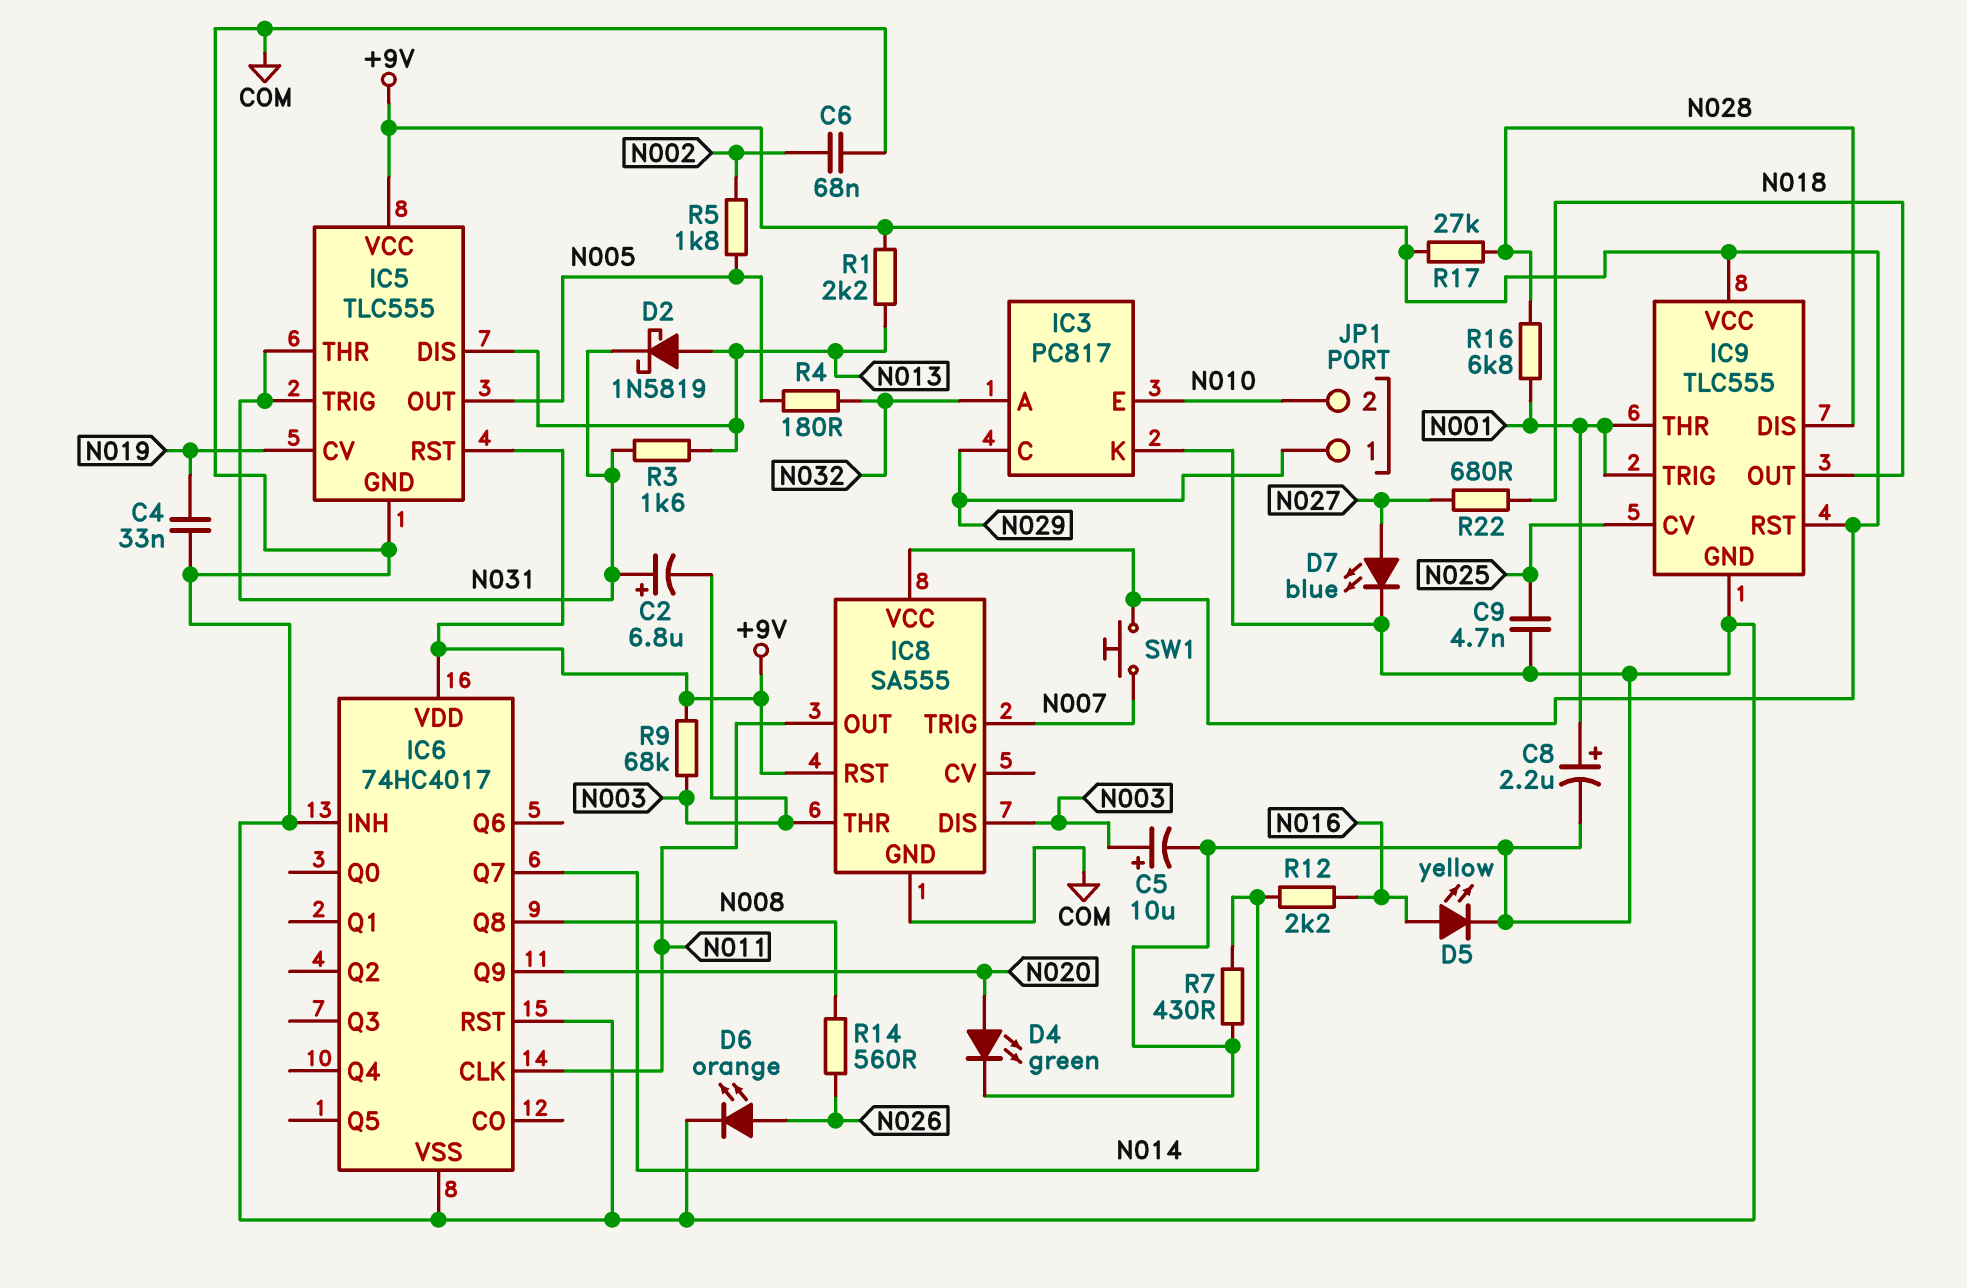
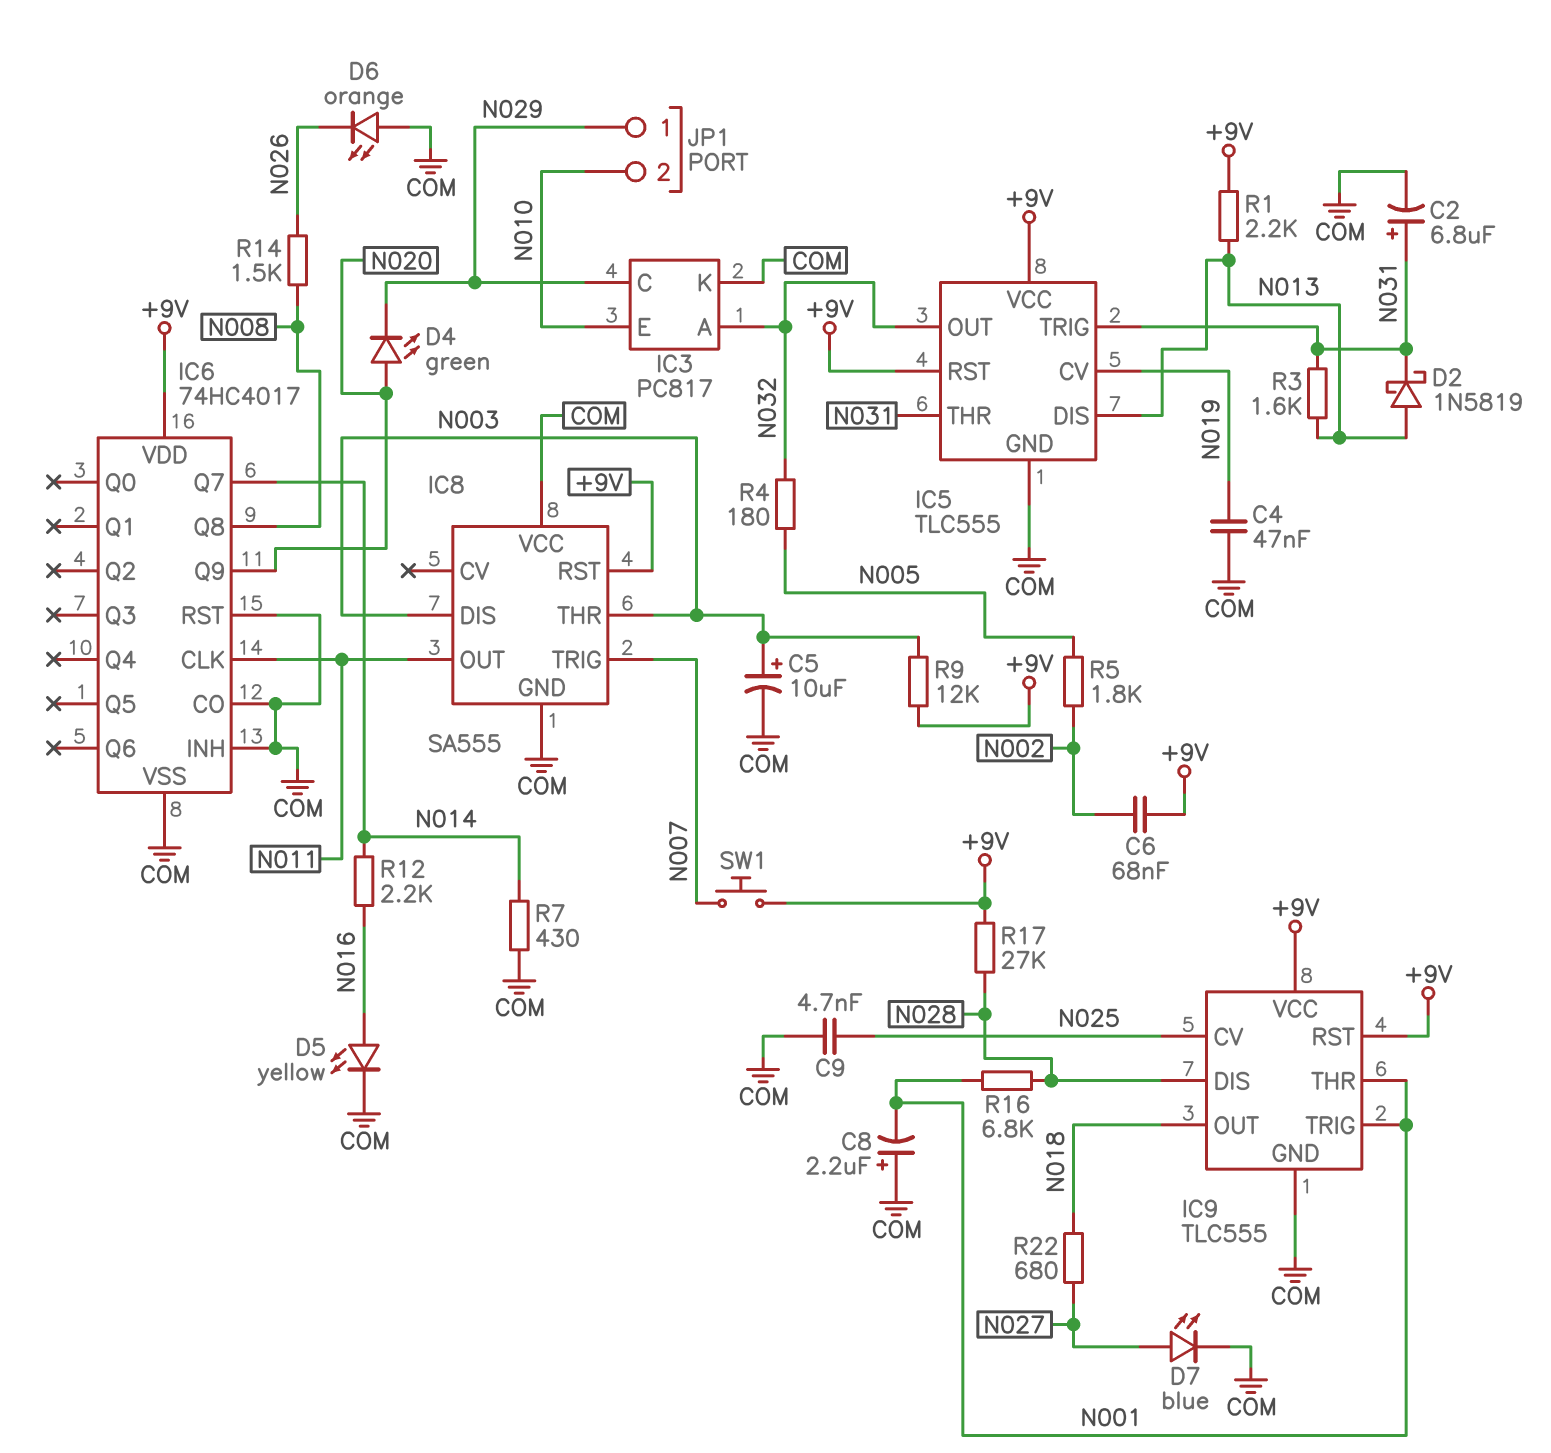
C2: 6.8uF (plus N031, minus N003) -> 6.8uF (plus N031, minus COM)
C4: 33nF (COM, N019) -> 47nF (COM, N019)
C6: 68nF (COM, N002) -> 68nF (+9V, N002)
C8: 2.2uF (plus N001, minus COM) -> 2.2uF (plus COM, minus N001)
D4: LED green (A N020, K COM) -> LED green (A N020, K N029)
D6: LED orange (A N026, K COM) -> LED orange (A COM, K N026)
IC5 pin OUT: N005 -> N032
IC6 pin CO: none -> COM
IC8 pin VCC: +9V -> COM
R9: 68k (+9V, N003) -> 12k (+9V, N003)
R14: 560 (N008, N026) -> 1.5k (N008, N026)

